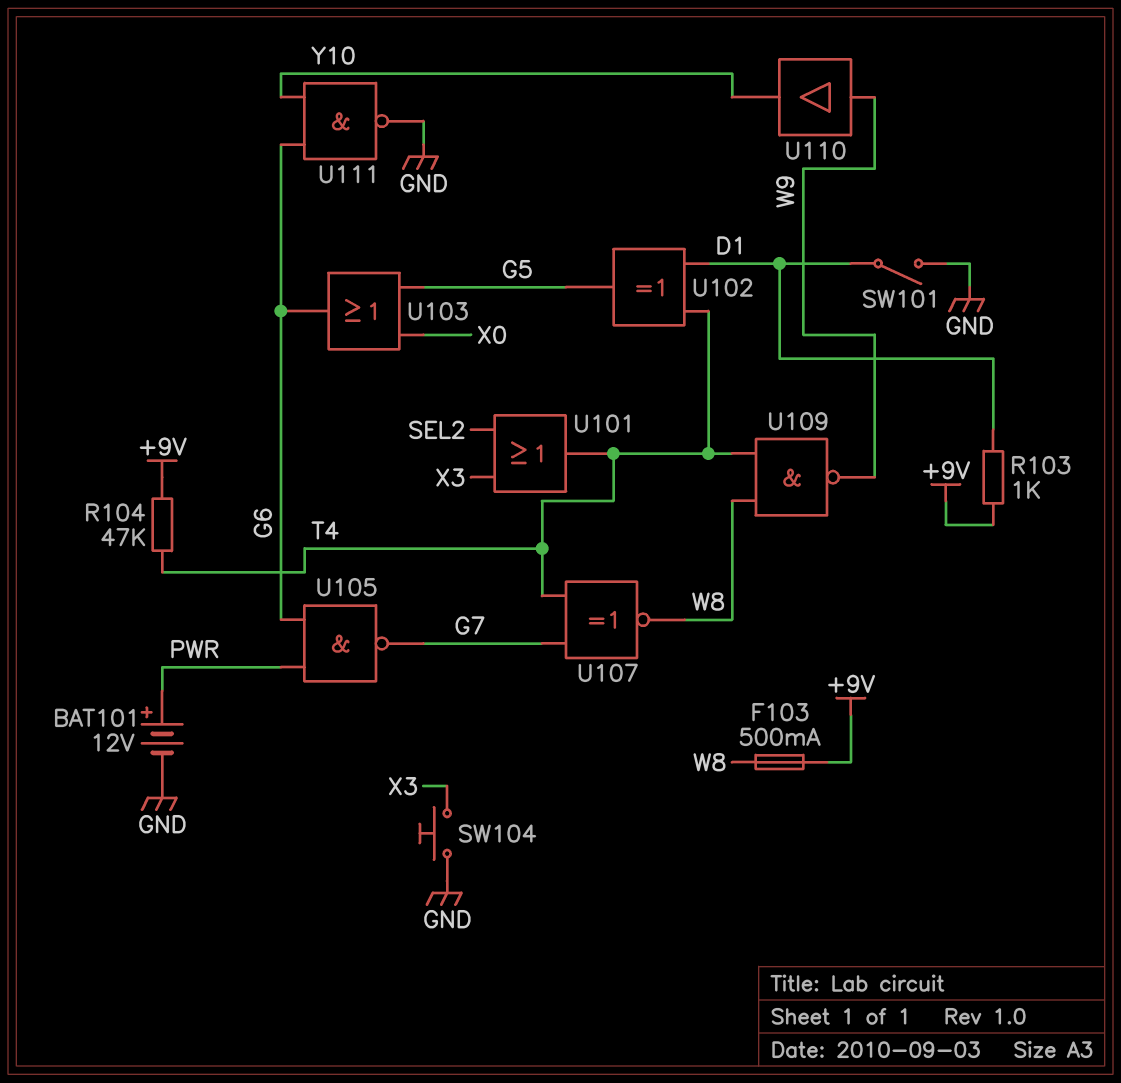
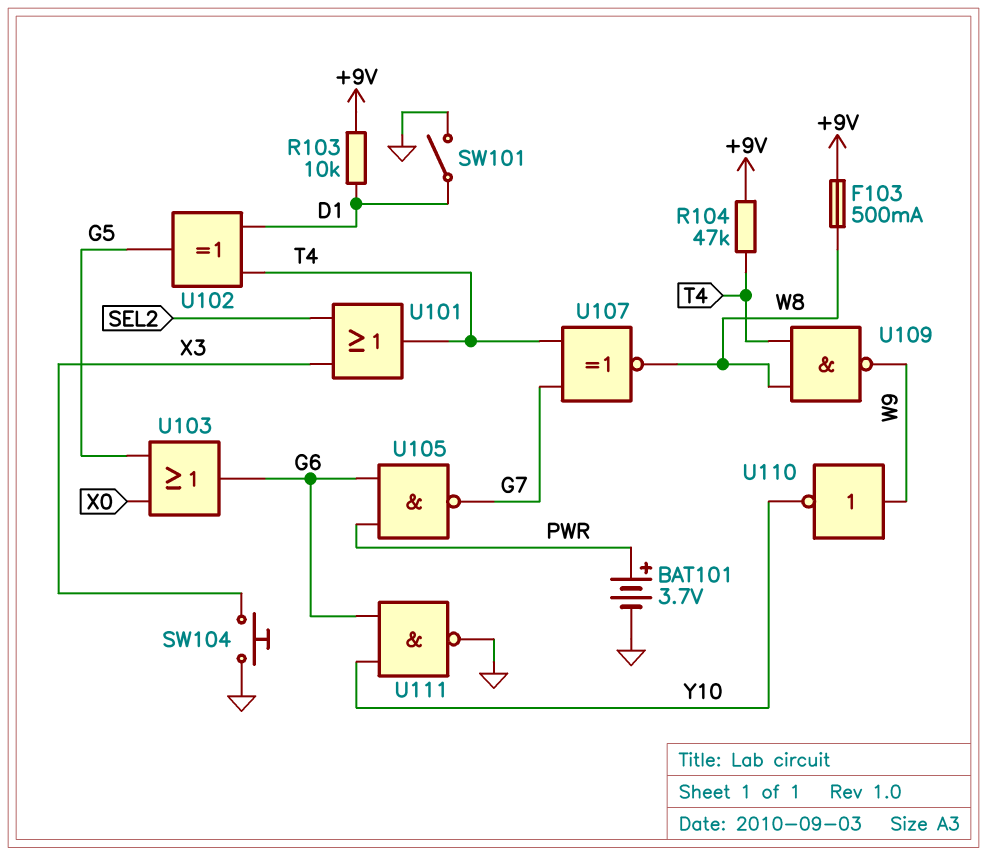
BAT101: 12V (plus PWR, minus GND) -> 3.7V (plus PWR, minus GND)
R103: 1k (+9V, D1) -> 10k (+9V, D1)
U110: buffer (in W9, out Y10) -> NOT (in W9, out Y10)

